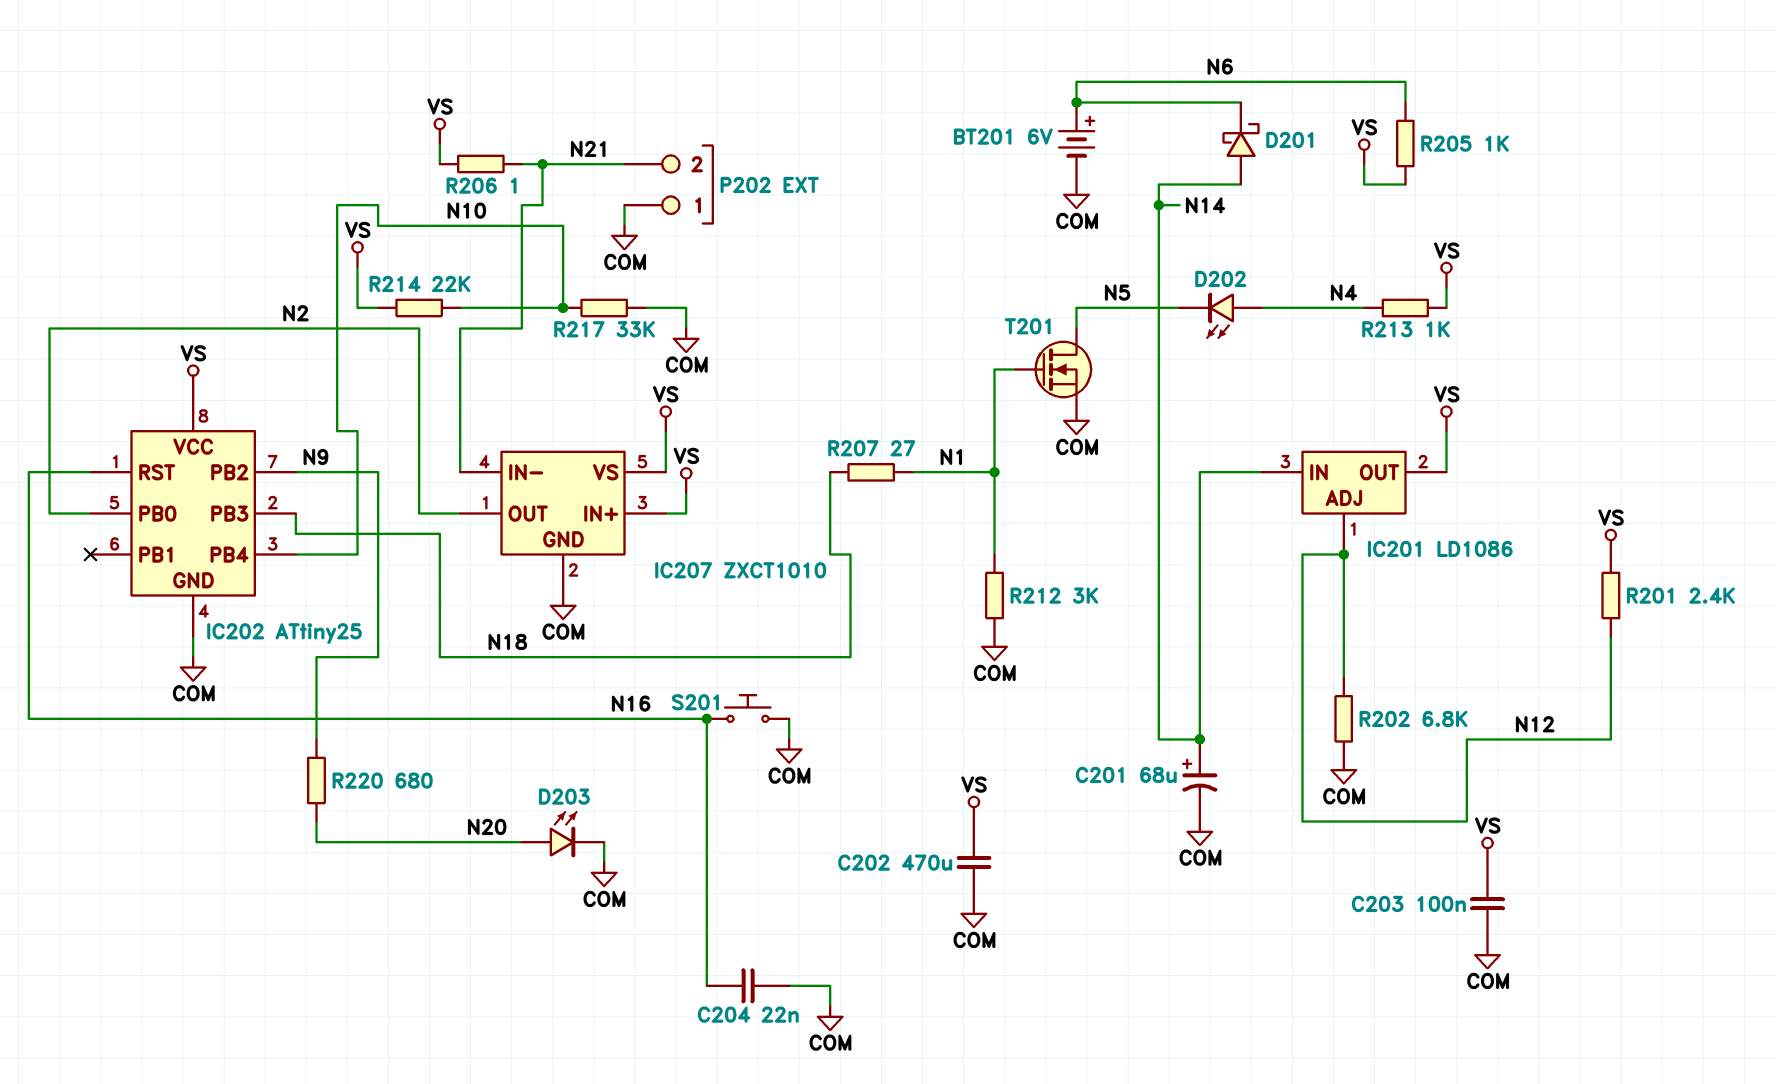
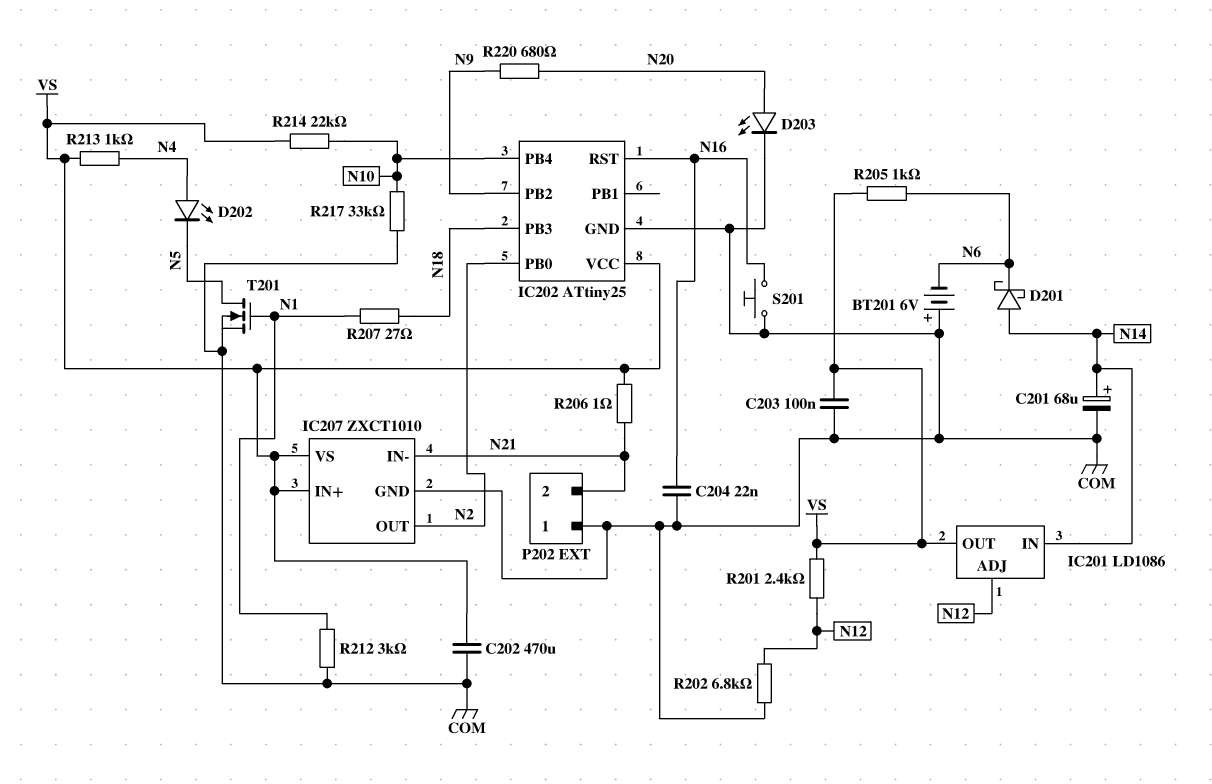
BT201: 6V (plus N6, minus COM) -> 6V (plus COM, minus N6)

